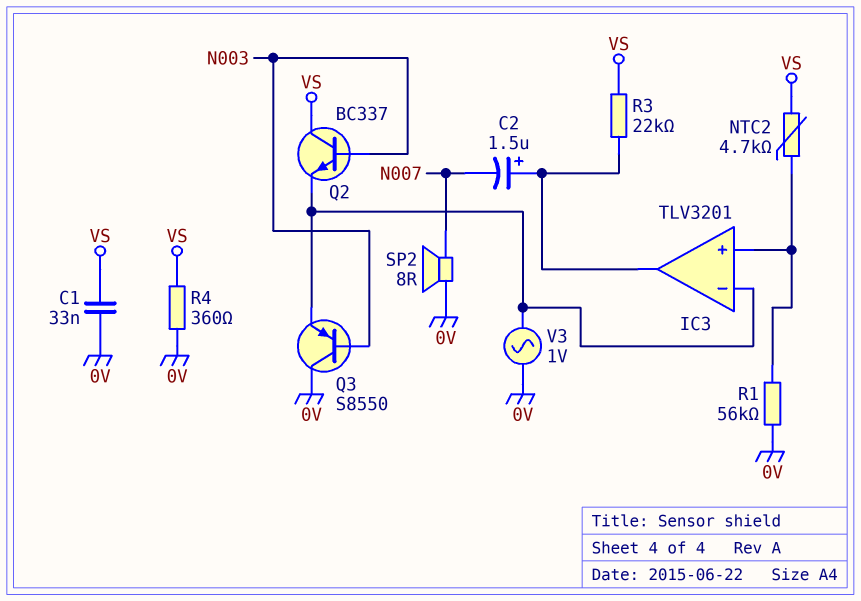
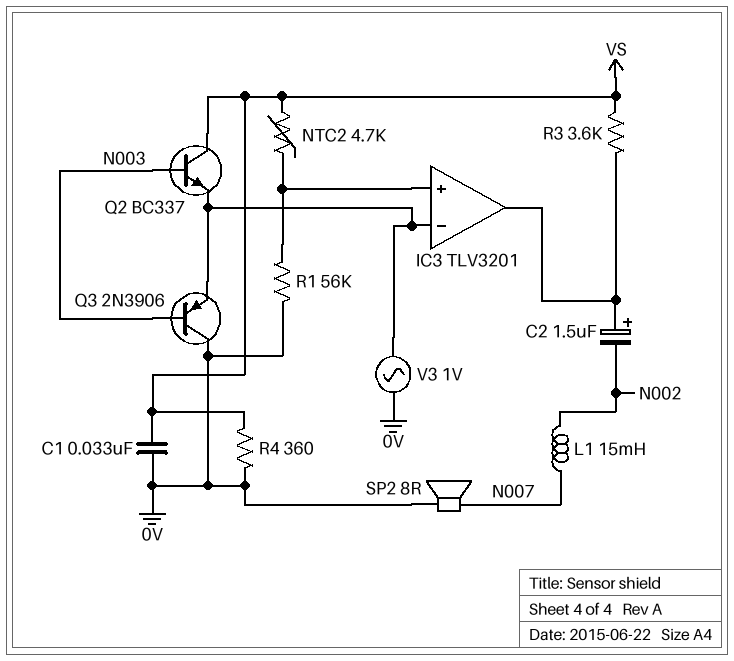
C2: 1.5uF (plus IC3/out, minus N007) -> 1.5uF (plus IC3/out, minus N002)
L1: none -> 15mH (N002, N007)
Q3: PNP S8550 (B N003, C 0V, E IC3/in-) -> PNP 2N3906 (B N003, C 0V, E IC3/in-)
R3: 22k (IC3/out, VS) -> 3.6k (IC3/out, VS)

